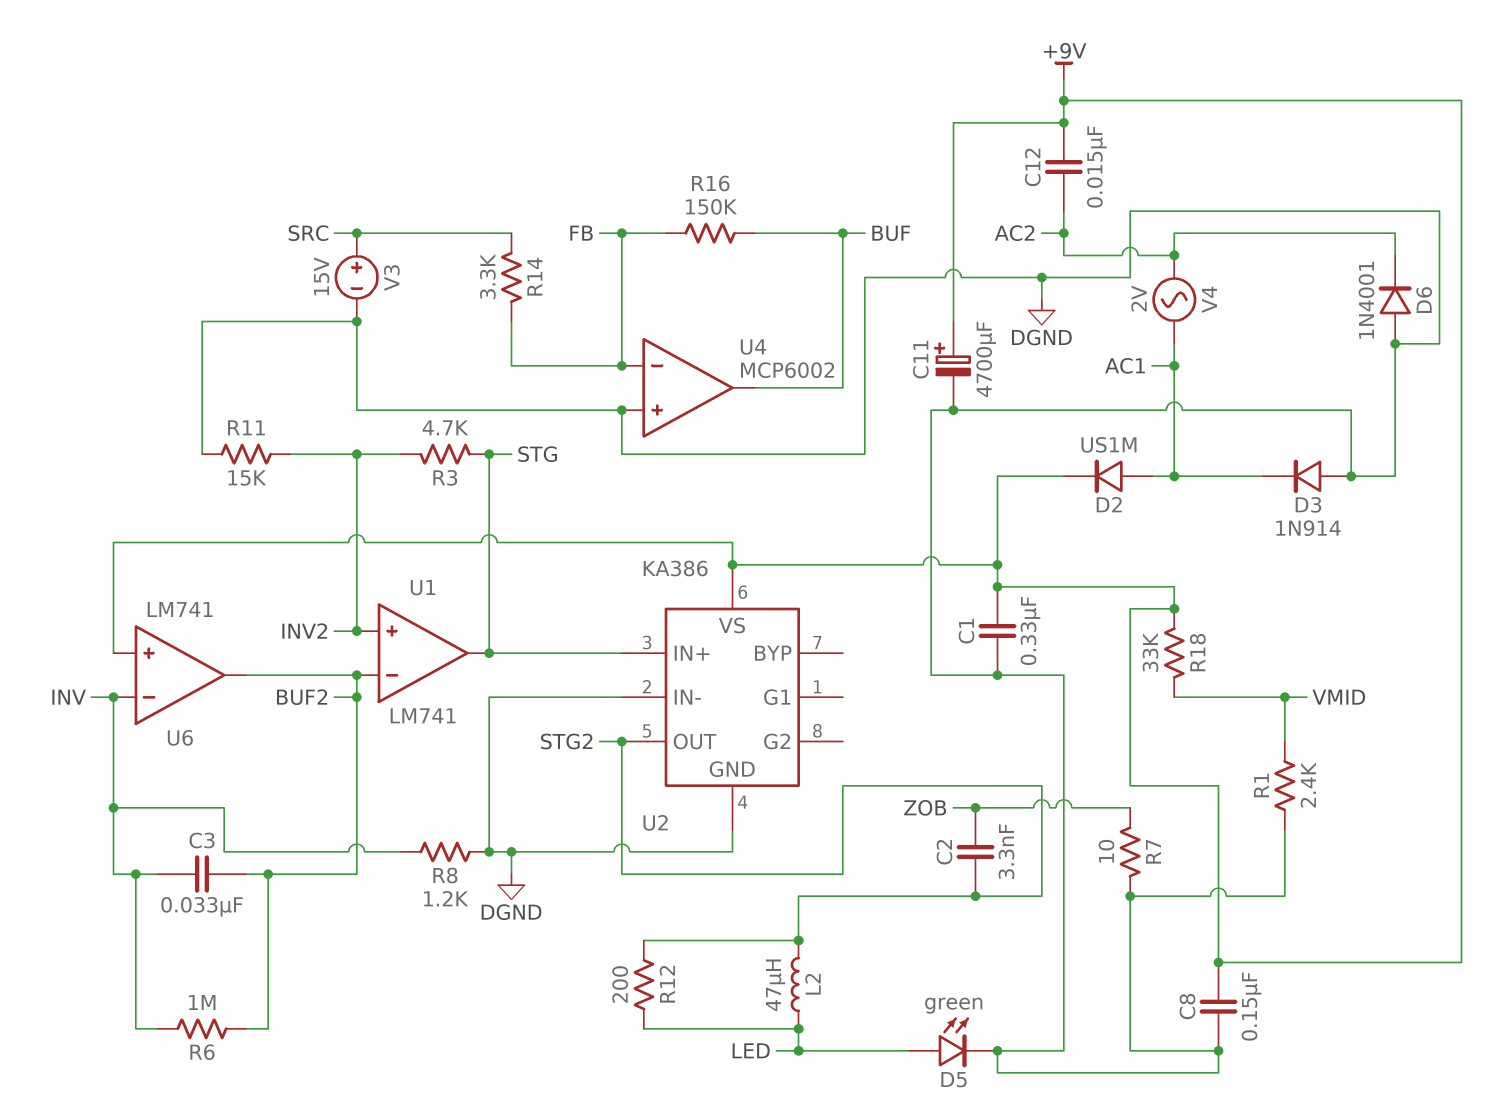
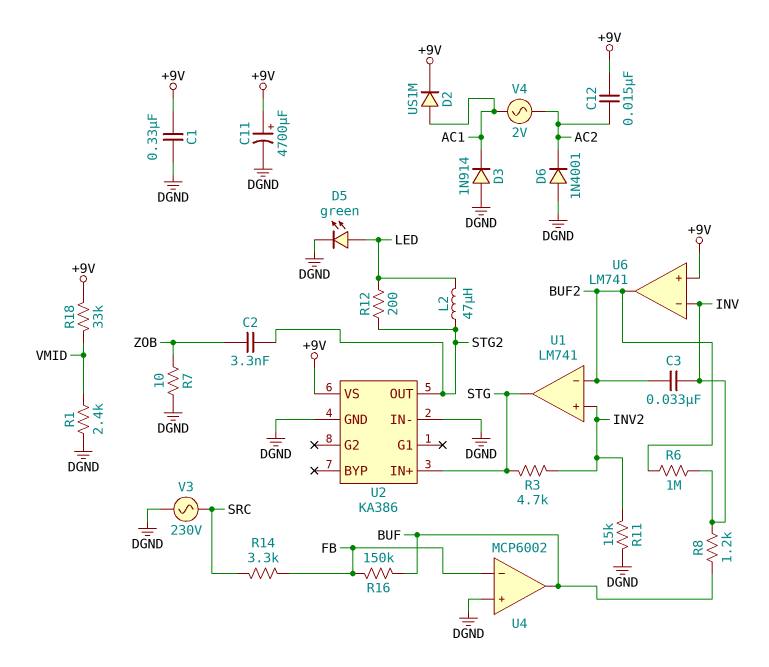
C8: 150nF (+9V, DGND) -> none
R8: 1.2k (DGND, INV) -> 1.2k (BUF, INV)
V3: 15V (plus SRC, minus DGND) -> AC 230V (DGND, SRC)

